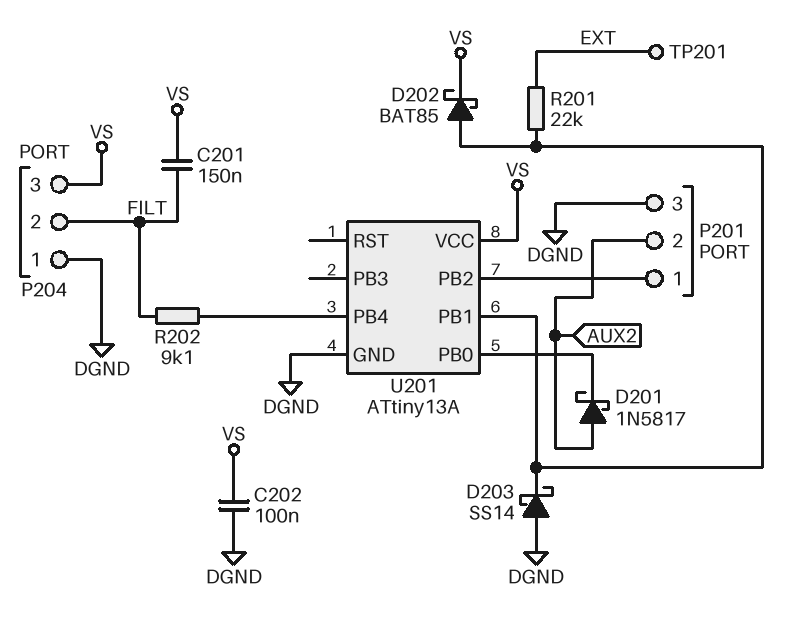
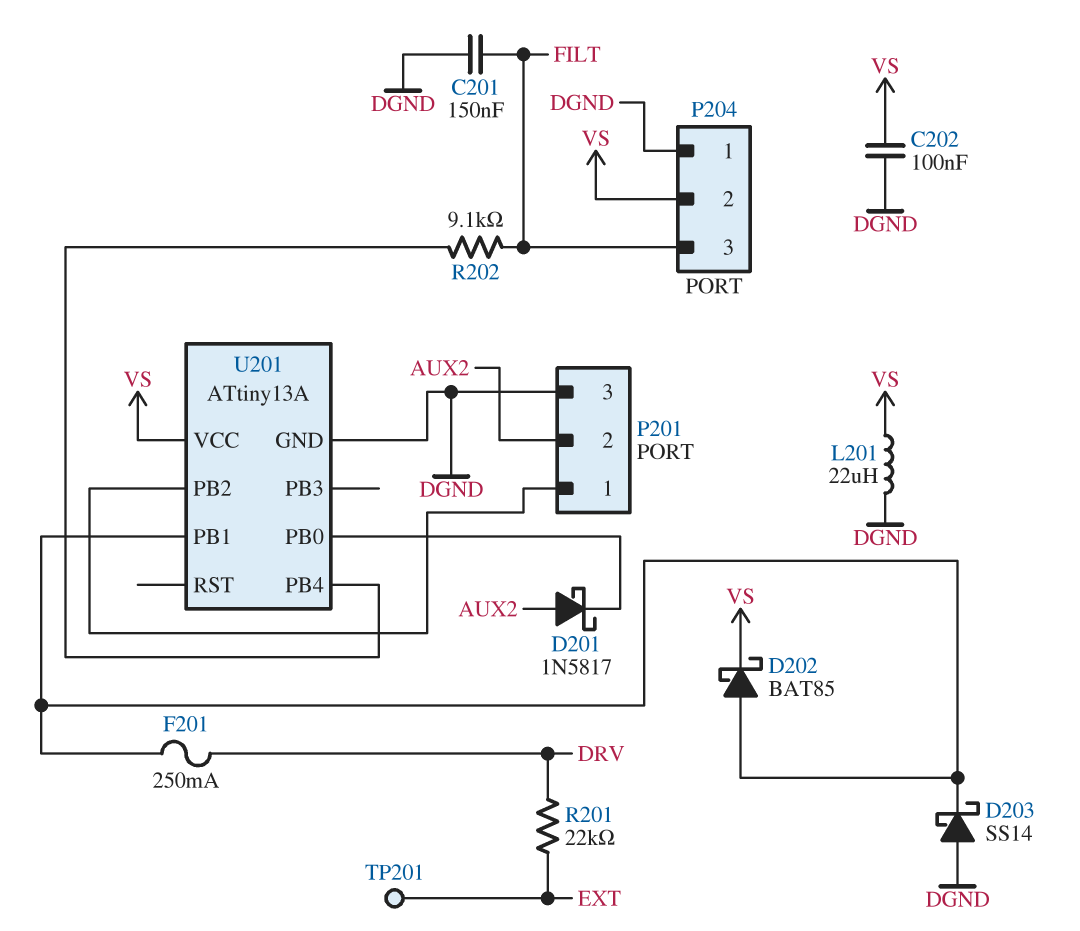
C201: 150nF (FILT, VS) -> 150nF (DGND, FILT)
F201: none -> 250mA (DRV, U201/PB1)
L201: none -> 22uH (DGND, VS)
P204 pin 2: FILT -> VS
P204 pin 3: VS -> FILT
R201: 22k (EXT, U201/PB1) -> 22k (DRV, EXT)

